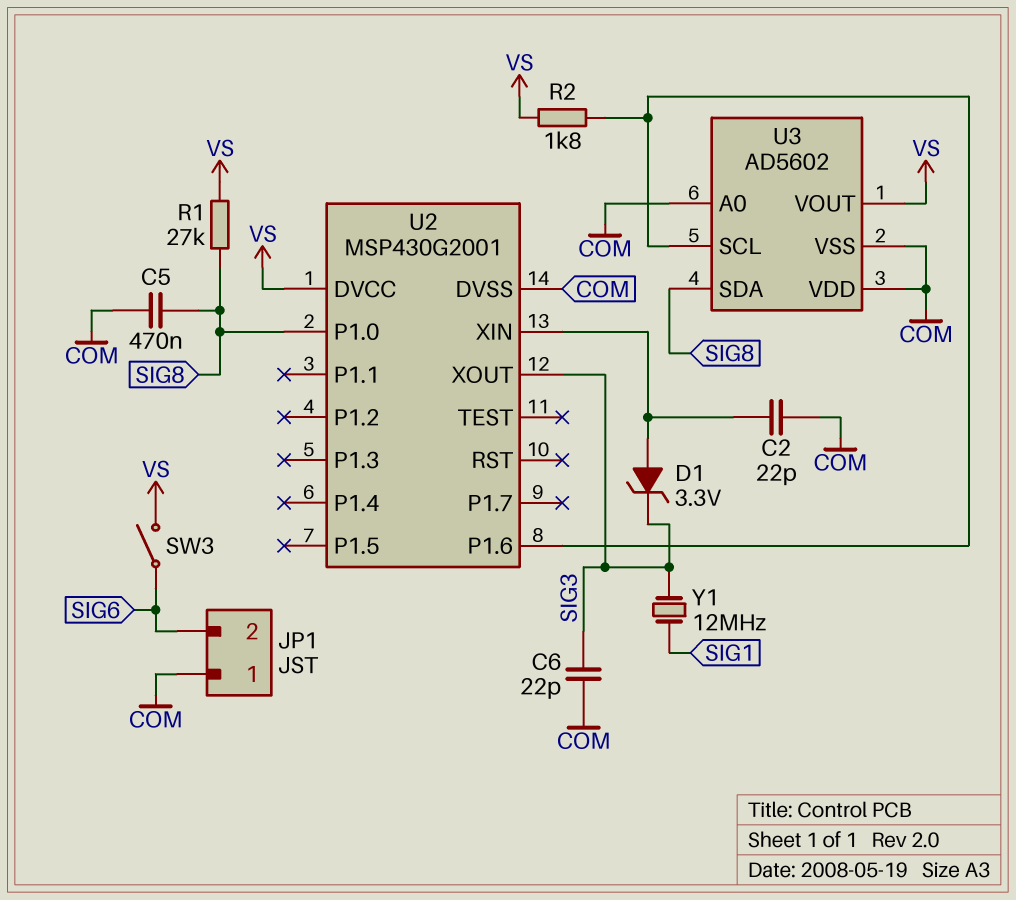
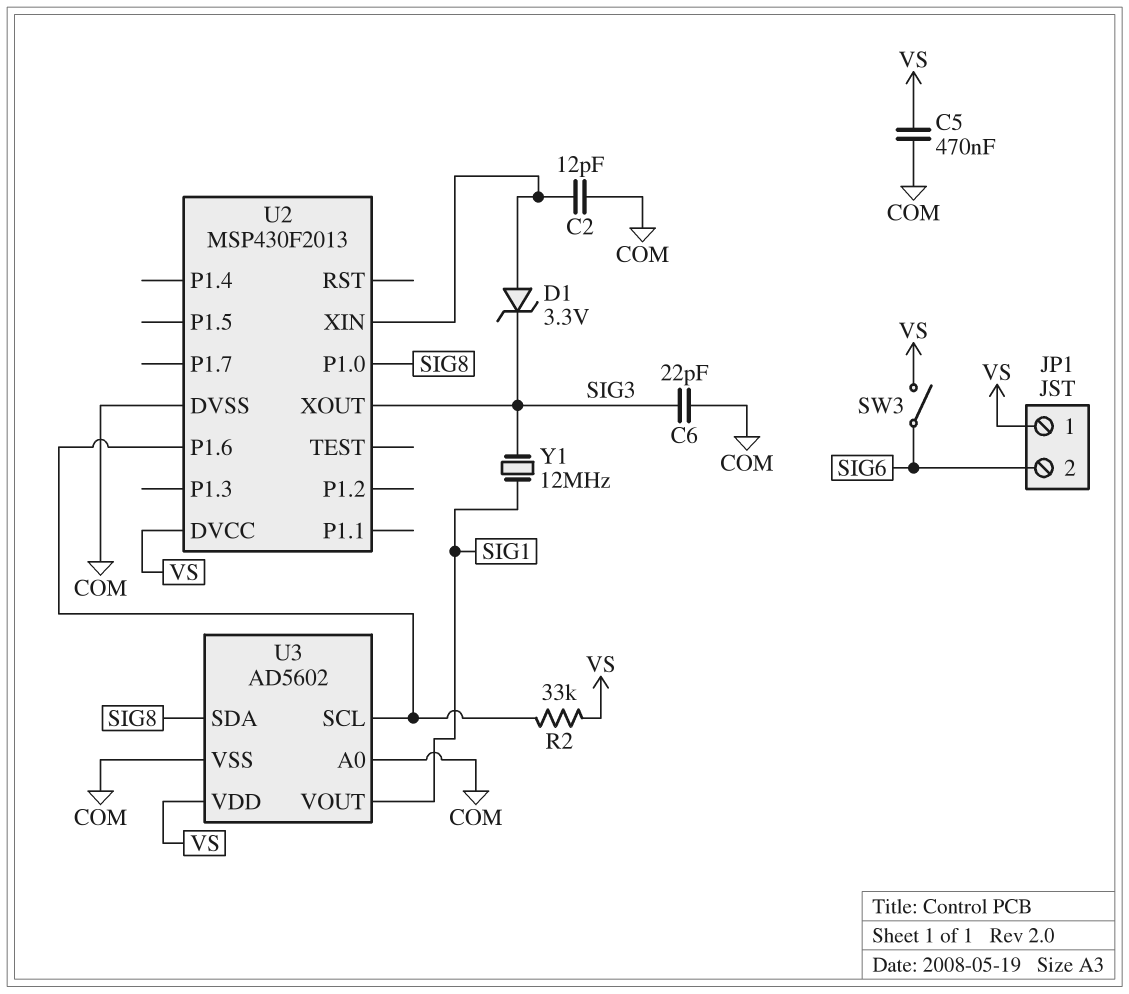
C2: 22pF (COM, U2/XIN) -> 12pF (COM, U2/XIN)
C5: 470nF (COM, SIG8) -> 470nF (COM, VS)
JP1 pin 1: COM -> VS
R1: 27k (SIG8, VS) -> none
R2: 1.8k (U2/P1.6, VS) -> 33k (U2/P1.6, VS)
U2: MSP430G2001 -> MSP430F2013
U3 pin VDD: COM -> VS
U3 pin VOUT: VS -> SIG1

